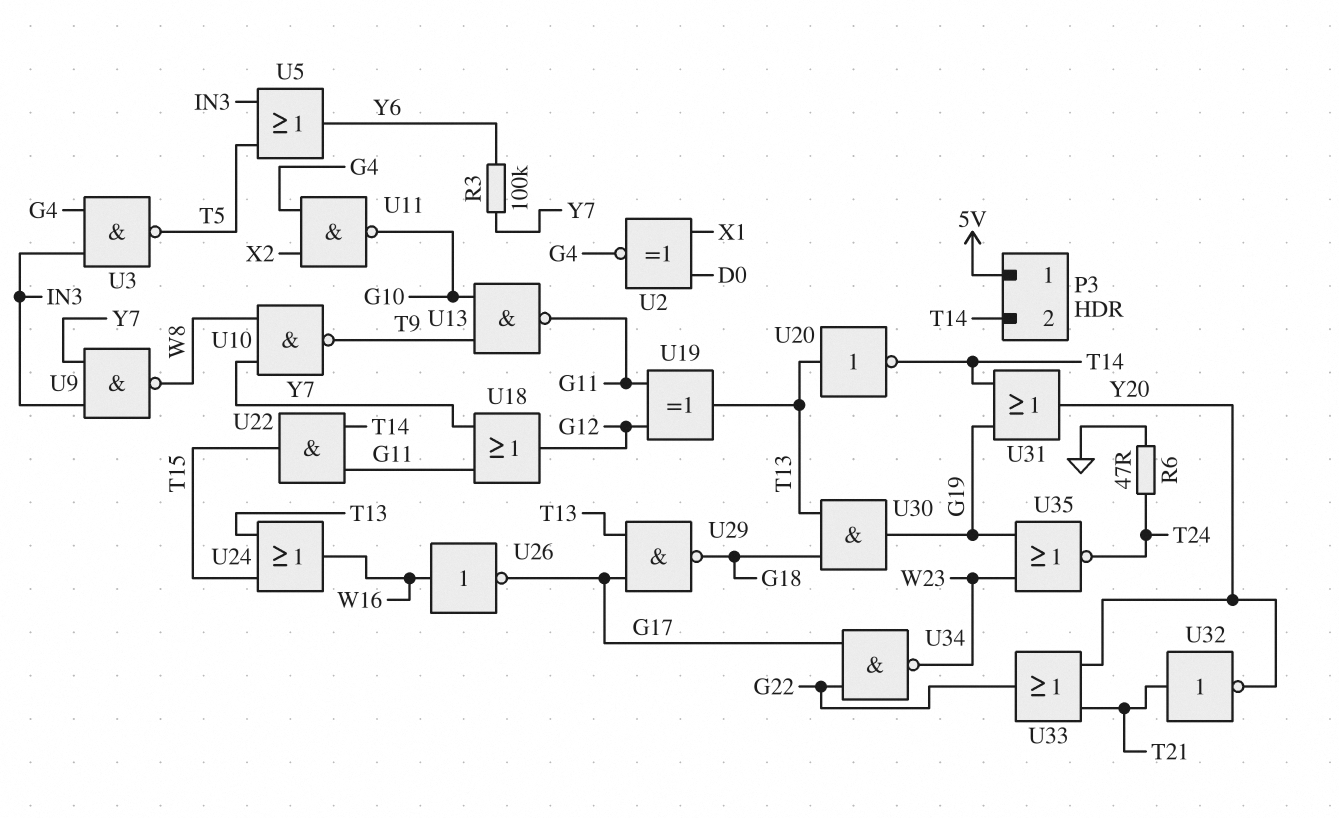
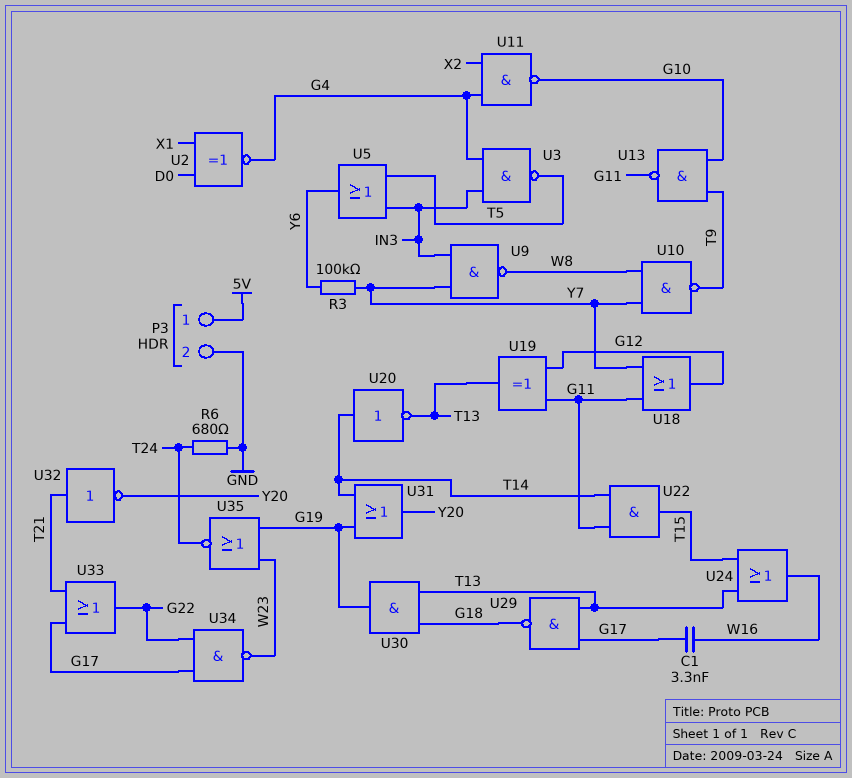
C1: none -> 3.3nF (G17, W16)
P3 pin 2: T14 -> GND
R6: 47 (GND, T24) -> 680 (GND, T24)
U20: NOT (in T13, out T14) -> NOT (in T14, out T13)
U26: NOT (in W16, out G17) -> none
U33: OR (in T21, in Y20, out G22) -> OR (in G17, in T21, out G22)

